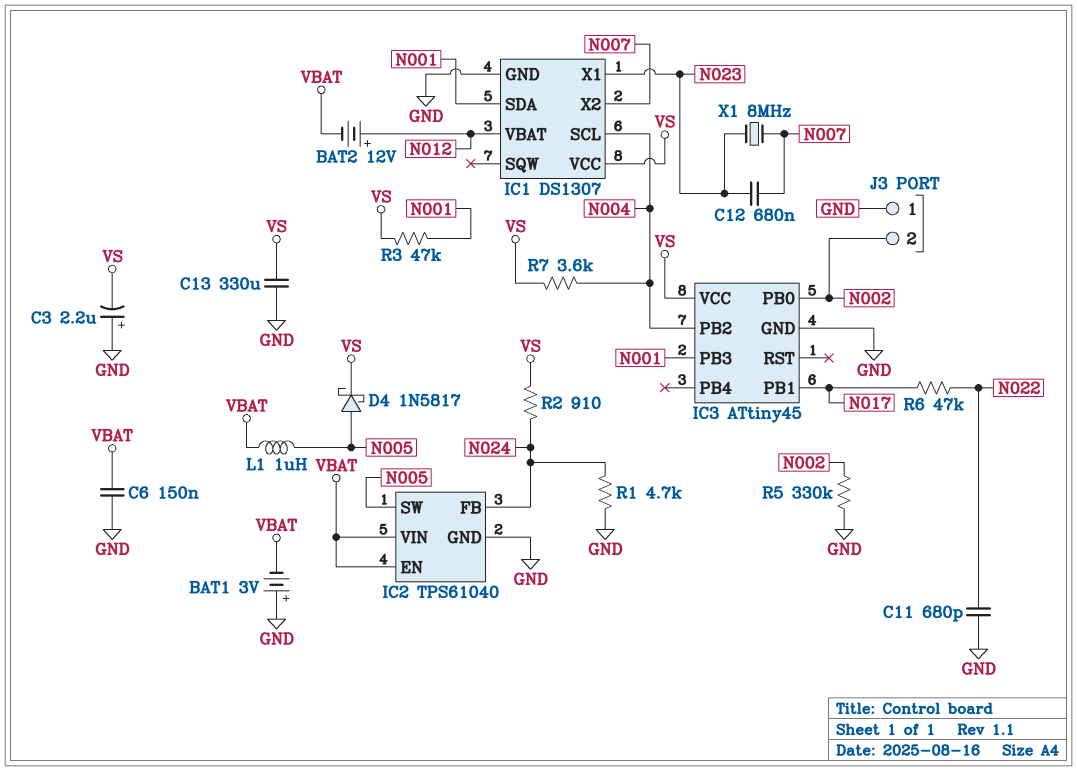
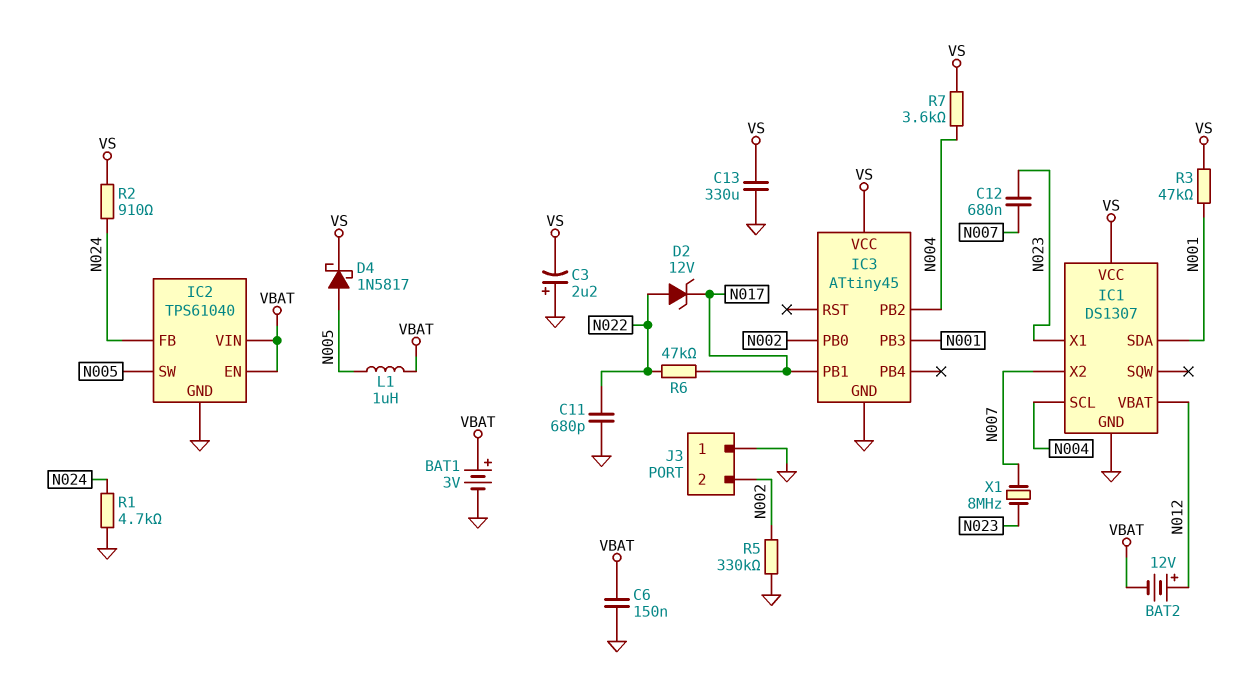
BAT1: 3V (plus GND, minus VBAT) -> 3V (plus VBAT, minus GND)
D2: none -> zener 12V (A N022, K N017)

